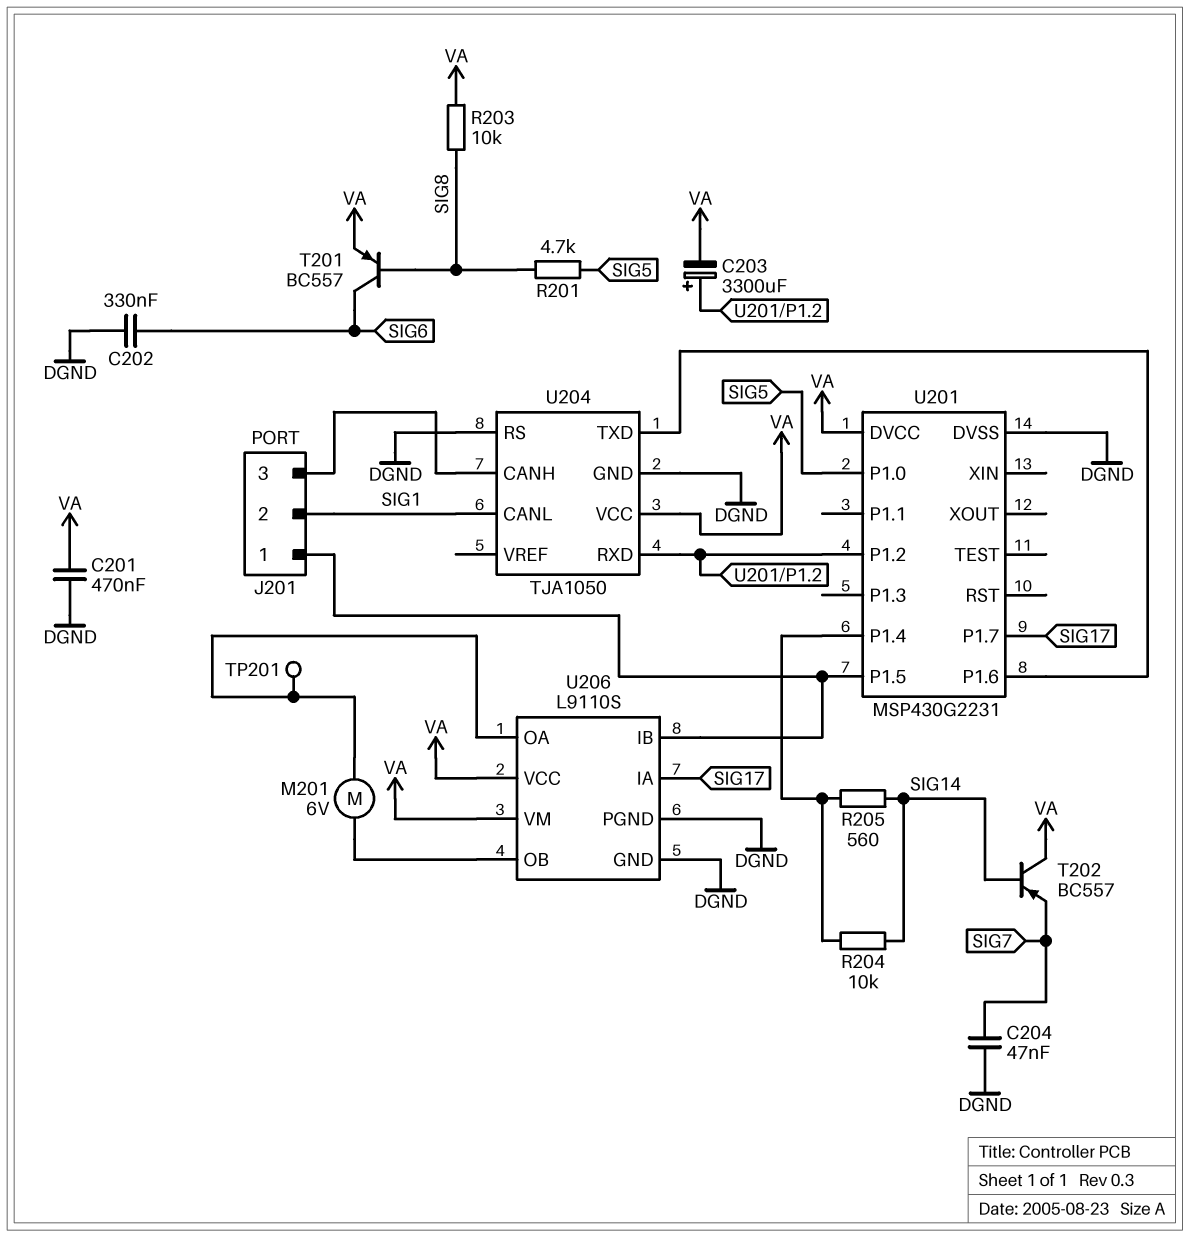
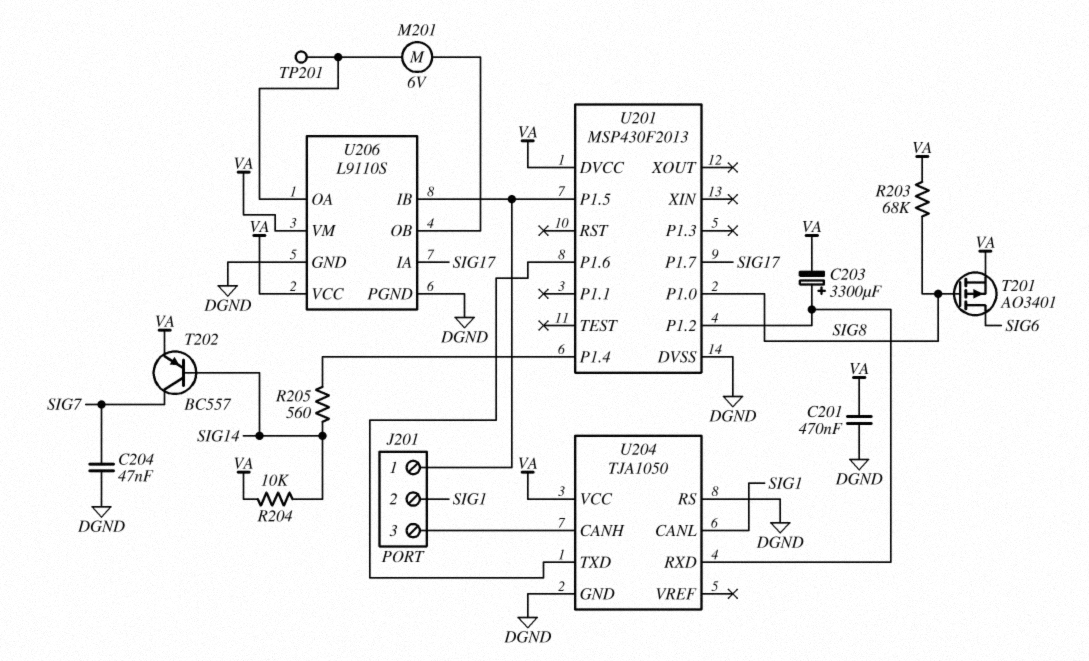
C202: 330nF (DGND, SIG6) -> none
R201: 4.7k (SIG5, SIG8) -> none
R203: 10k (SIG8, VA) -> 68k (SIG8, VA)
R204: 10k (SIG14, U201/P1.4) -> 10k (SIG14, VA)
T201: PNP BC557 (B SIG8, C SIG6, E VA) -> PMOS AO3401 (G SIG8, D SIG6, S VA)
T202: PNP BC557 (B SIG14, C VA, E SIG7) -> PNP BC557 (B SIG14, C SIG7, E VA)
U201: MSP430G2231 -> MSP430F2013
U201 pin P1.0: SIG5 -> SIG8

